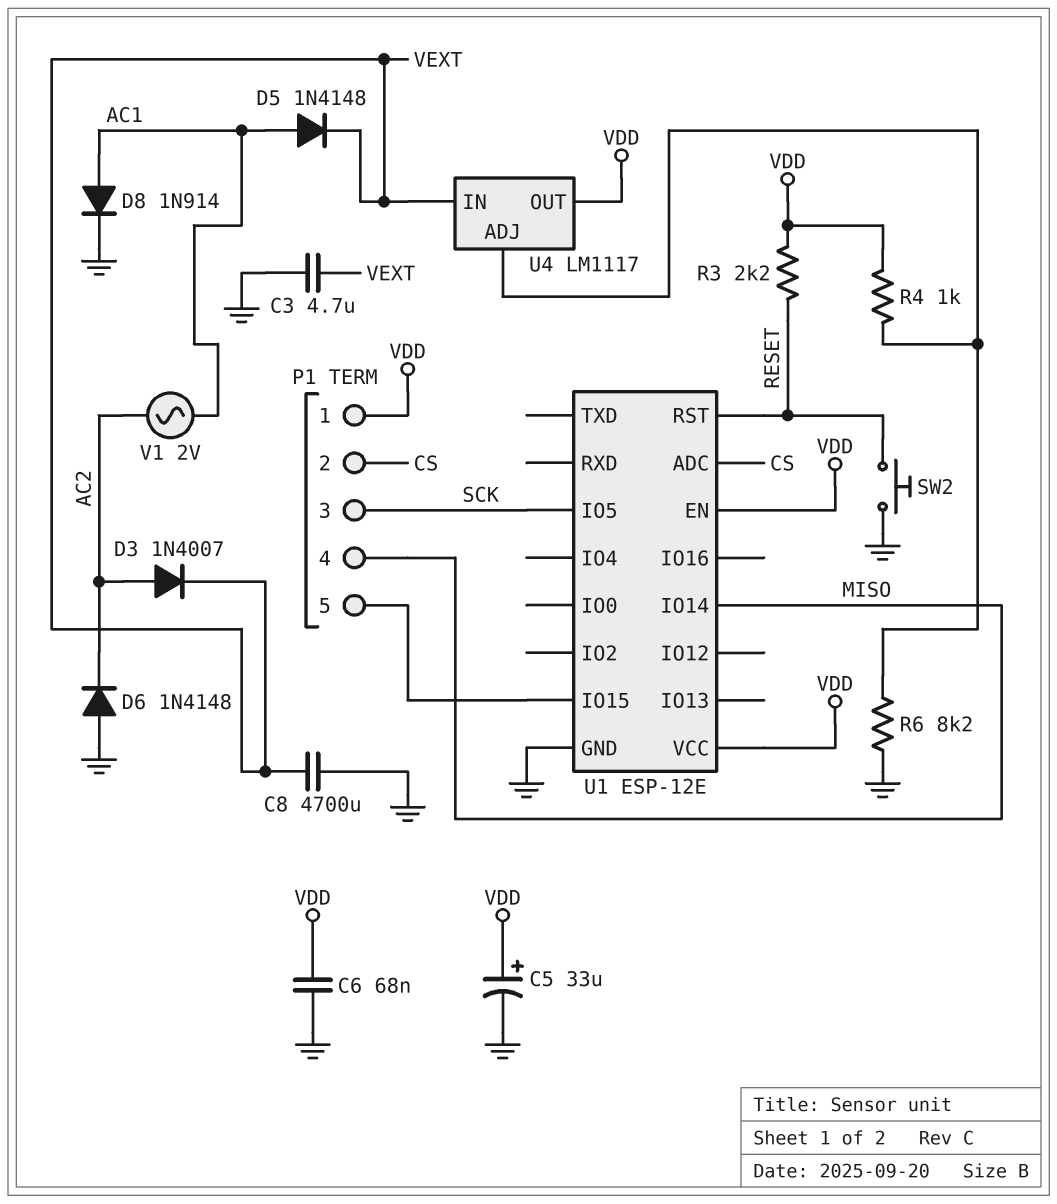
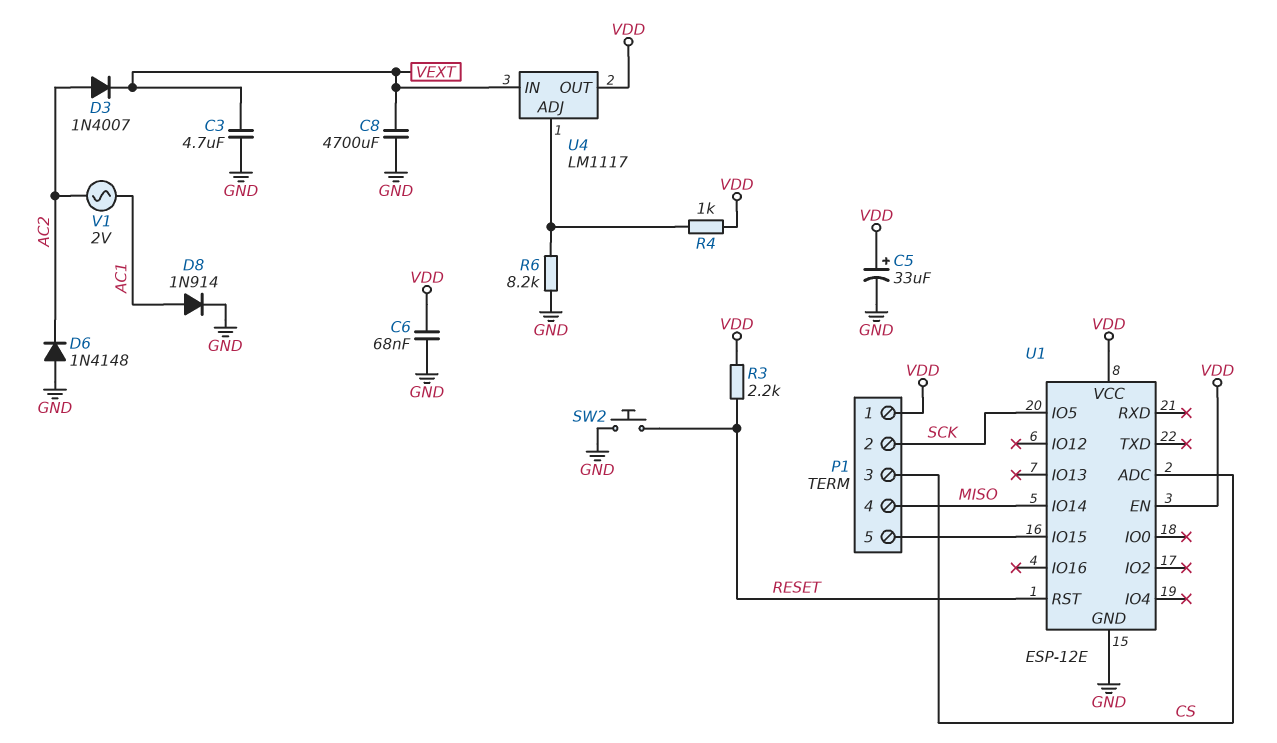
D5: diode 1N4148 (A AC1, K VEXT) -> none
P1 pin 2: CS -> SCK
P1 pin 3: SCK -> CS

